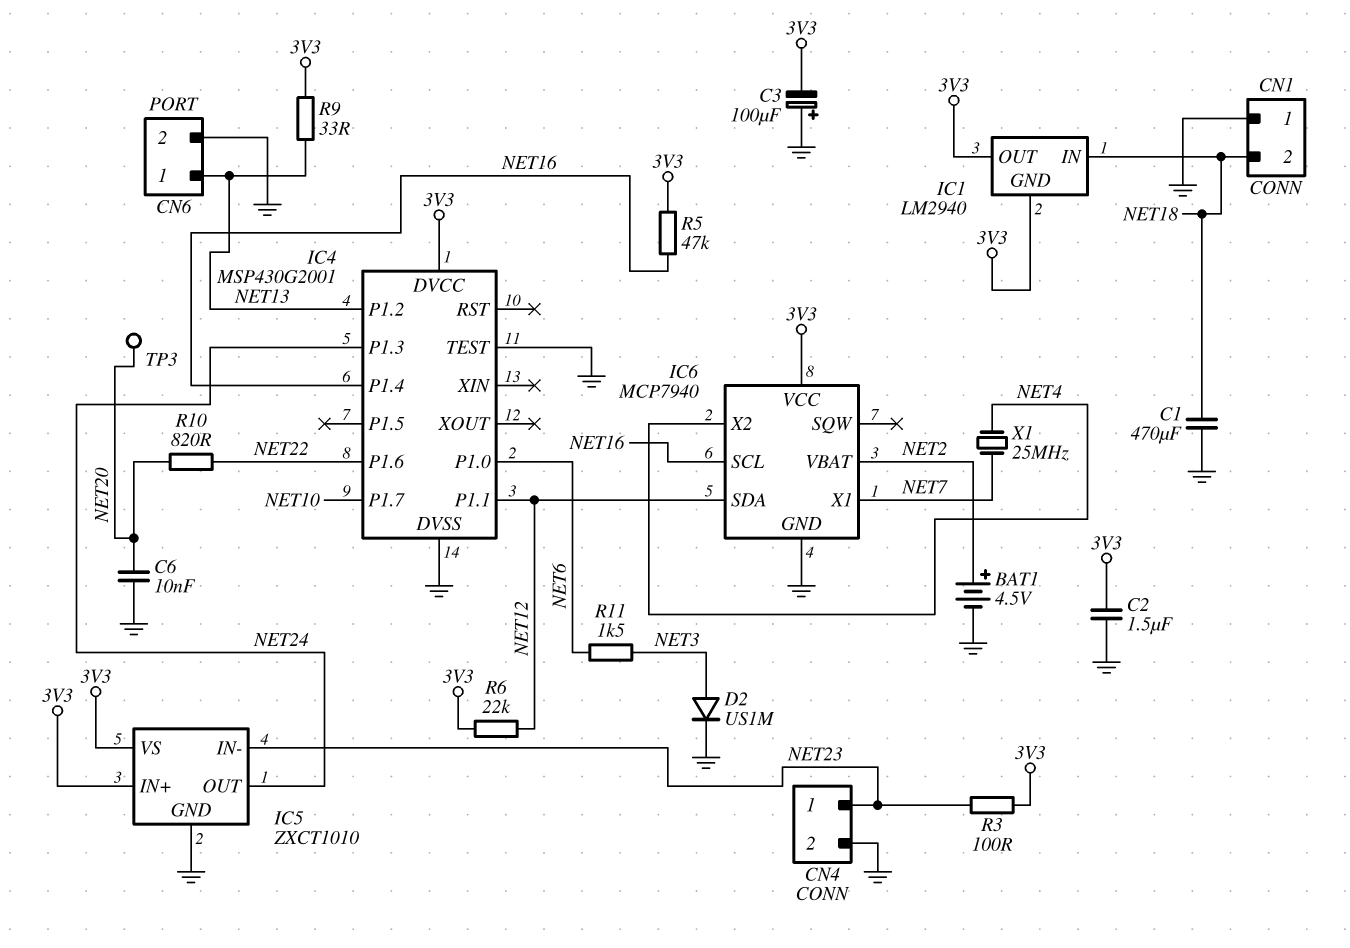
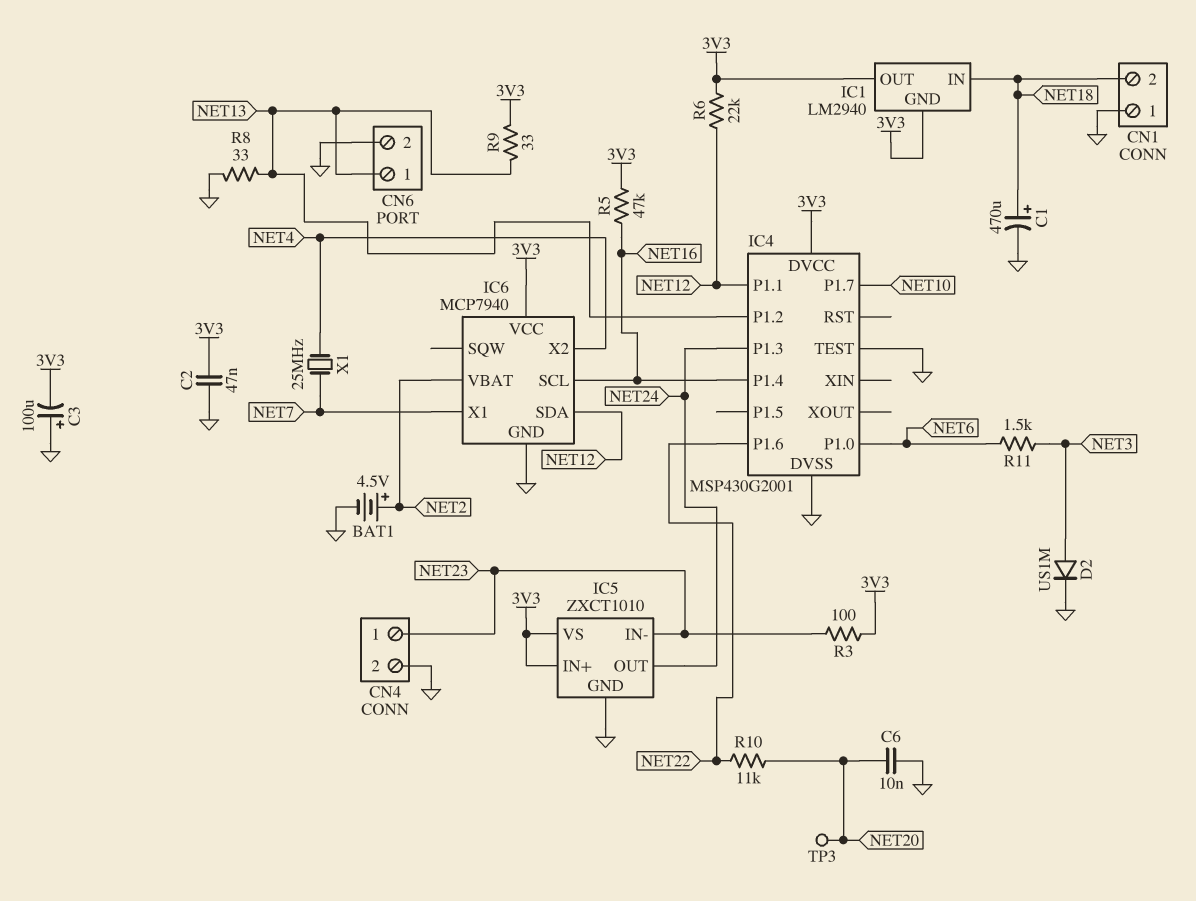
C1: 470uF (GND, NET18) -> 470uF (plus NET18, minus GND)
C2: 1.5uF (3V3, GND) -> 47nF (3V3, GND)
R8: none -> 33 (GND, NET13)
R10: 820 (NET20, NET22) -> 11k (NET20, NET22)

